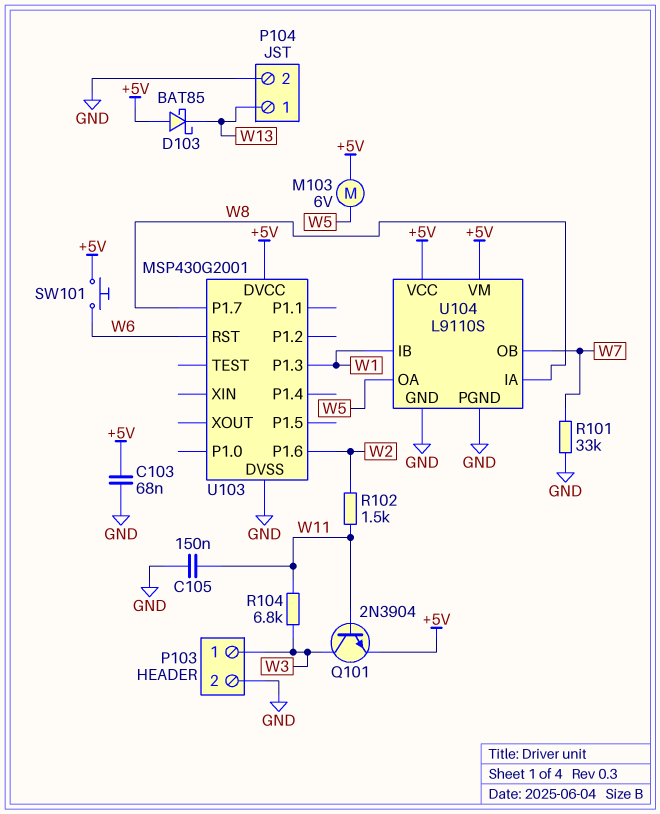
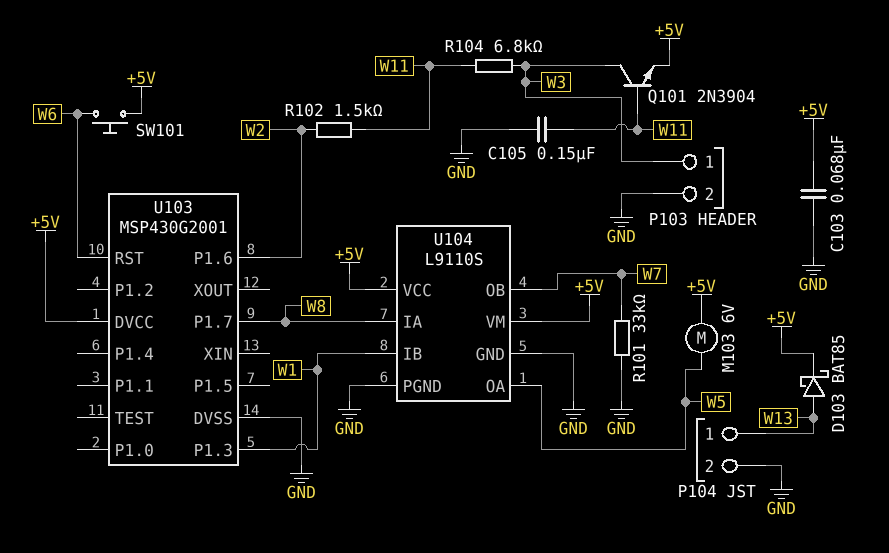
D103: schottky BAT85 (A +5V, K W13) -> schottky BAT85 (A W13, K +5V)

